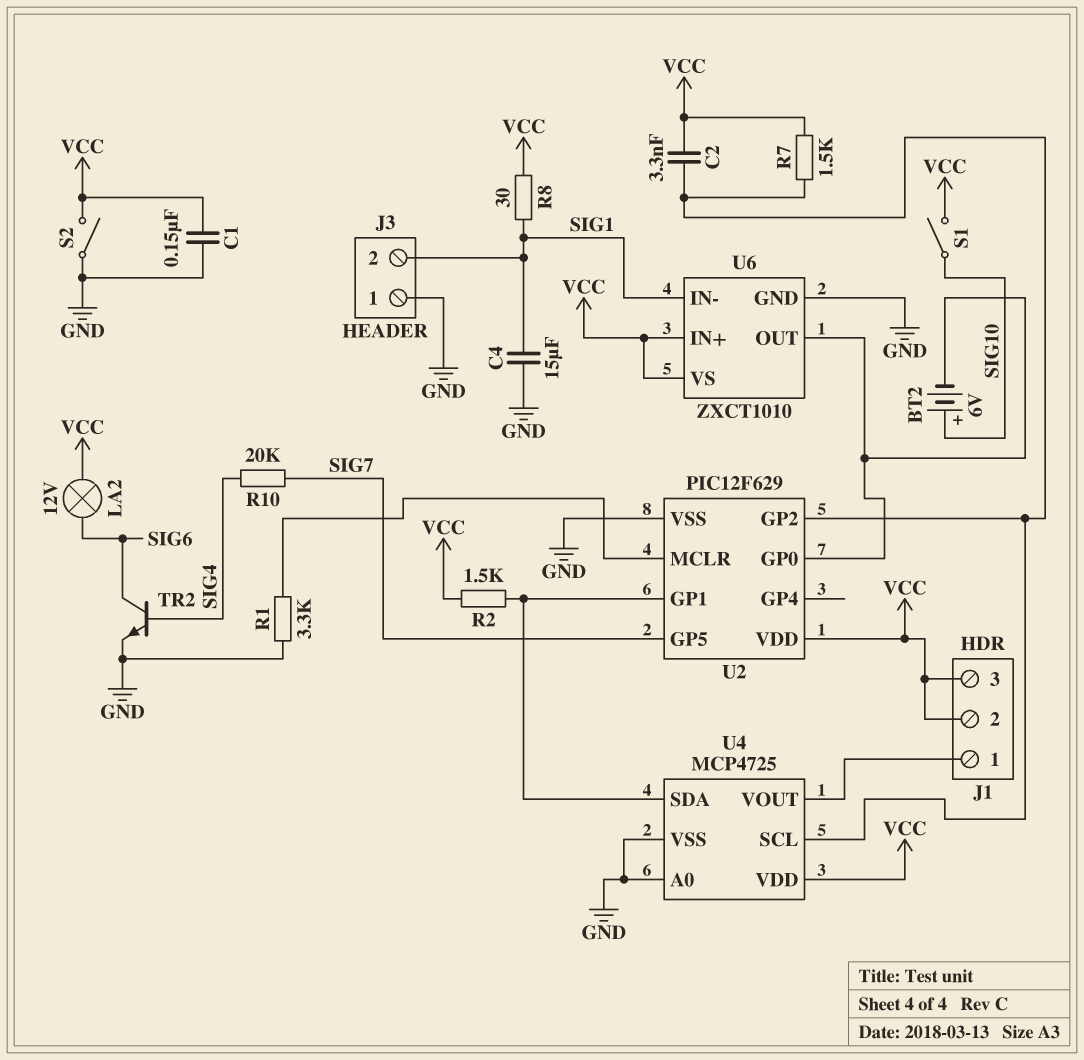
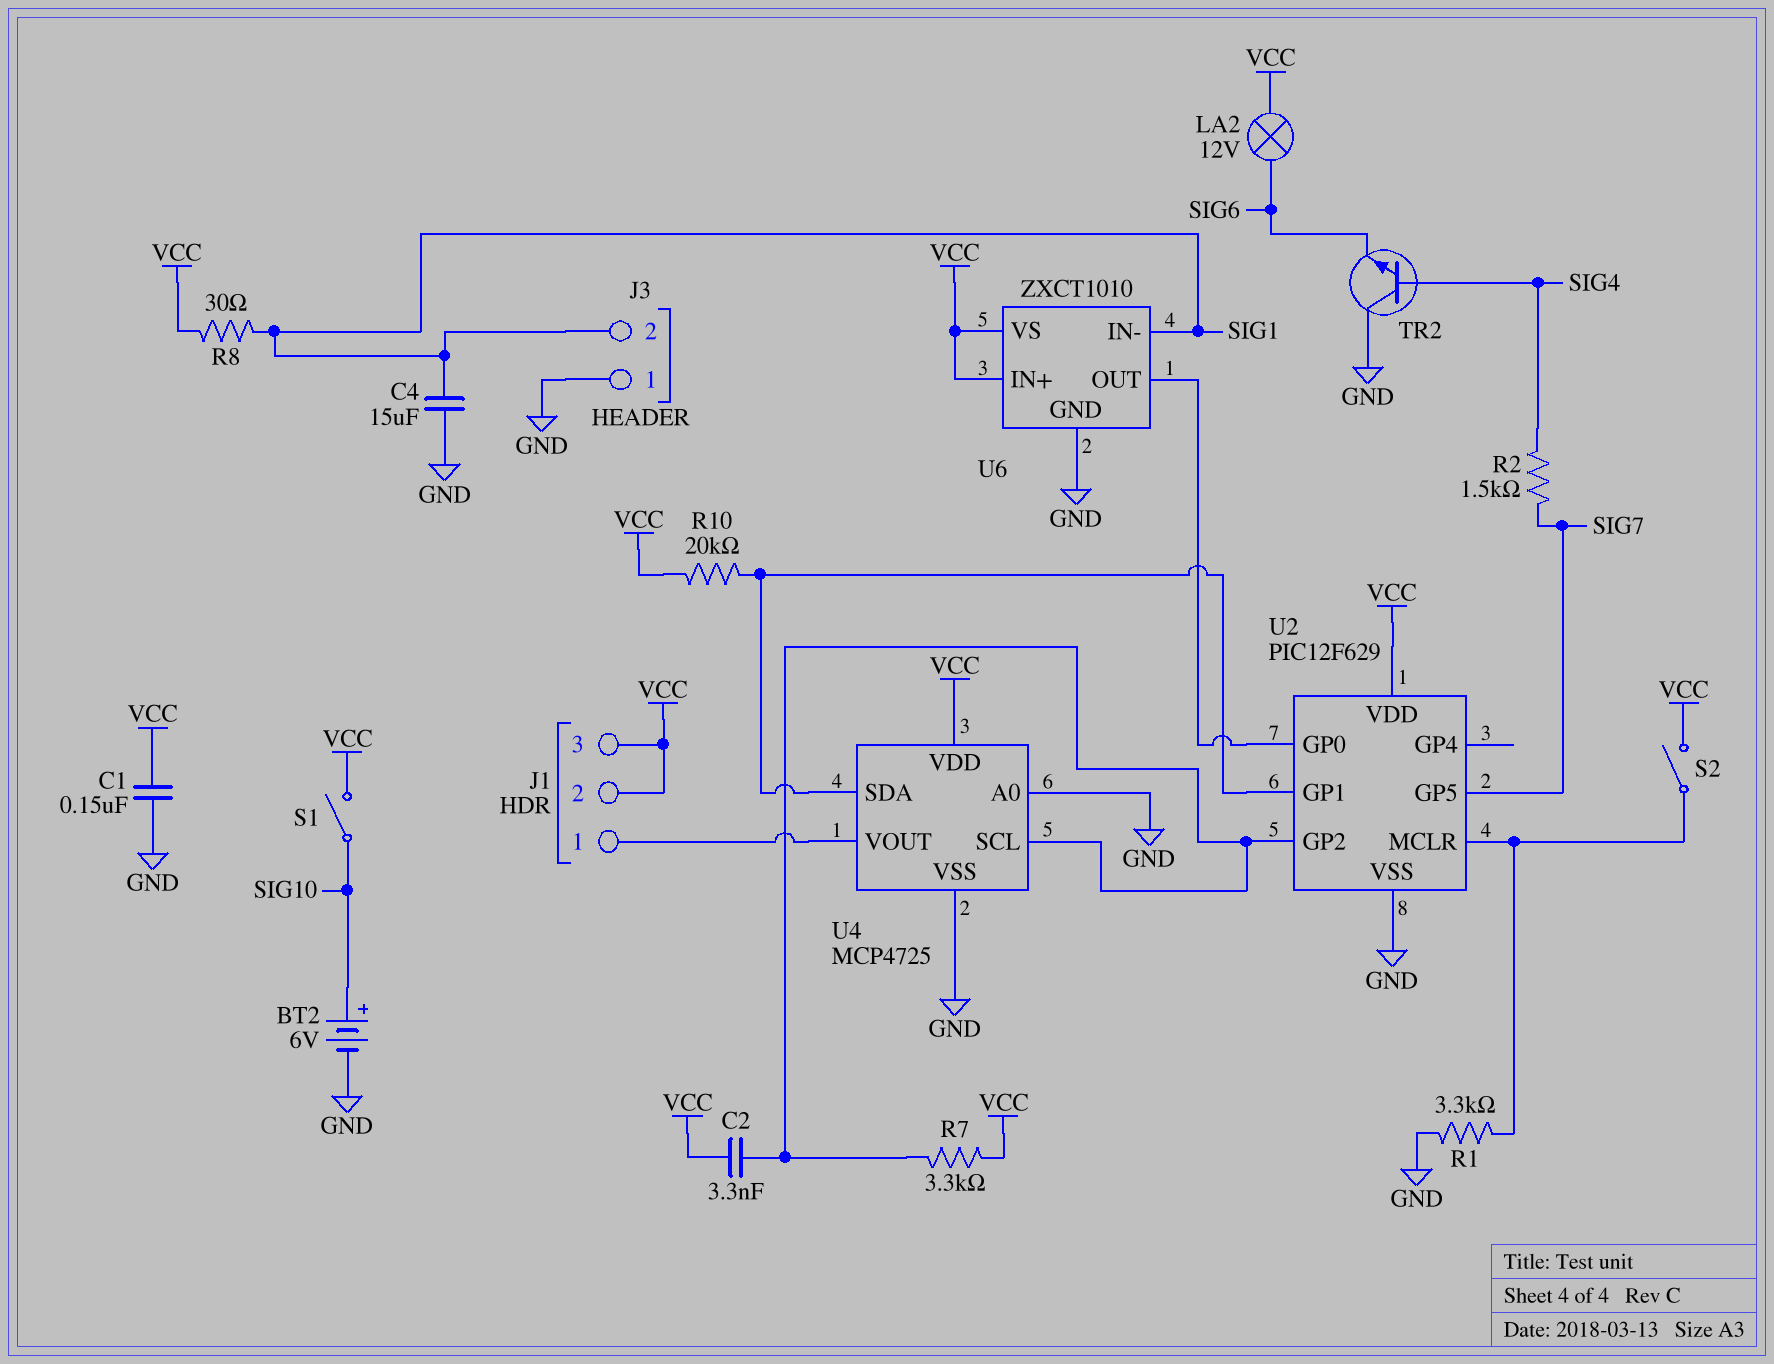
BT2: 6V (plus SIG10, minus U2/GP0) -> 6V (plus SIG10, minus GND)
R2: 1.5k (U2/GP1, VCC) -> 1.5k (SIG4, SIG7)
R7: 1.5k (U2/GP2, VCC) -> 3.3k (U2/GP2, VCC)
R10: 20k (SIG4, SIG7) -> 20k (U2/GP1, VCC)
S2: switch (GND, VCC) -> switch (U2/MCLR, VCC)
TR2: NPN (B SIG4, C SIG6, E GND) -> NPN (B SIG4, C GND, E SIG6)

